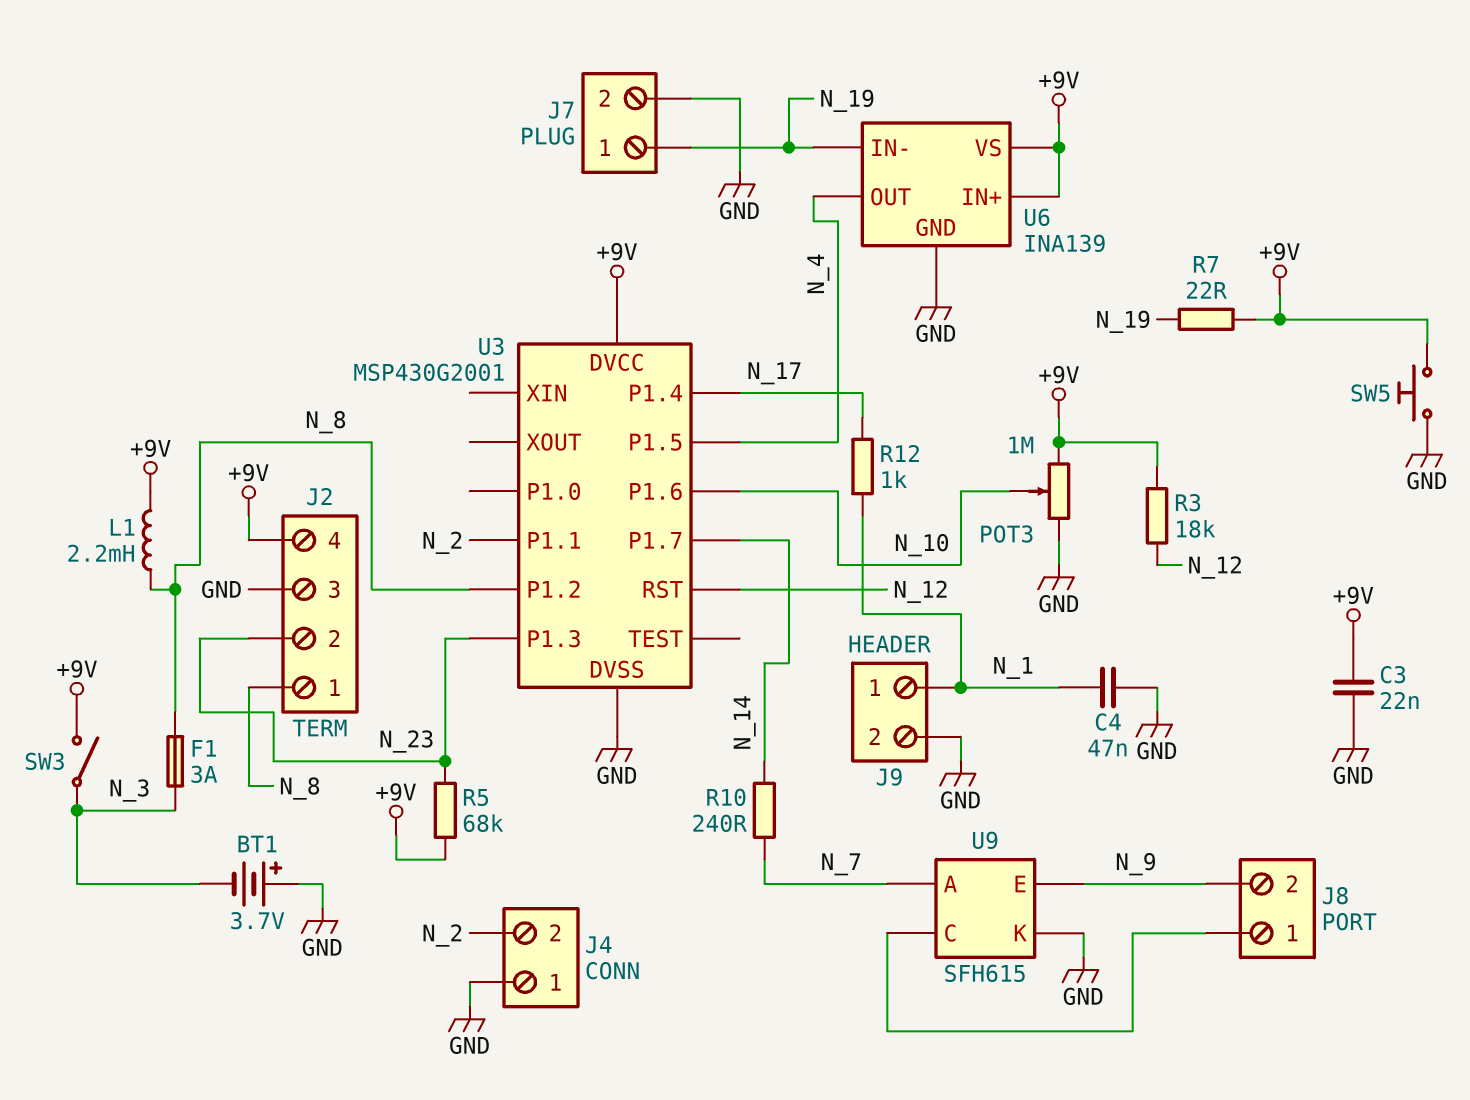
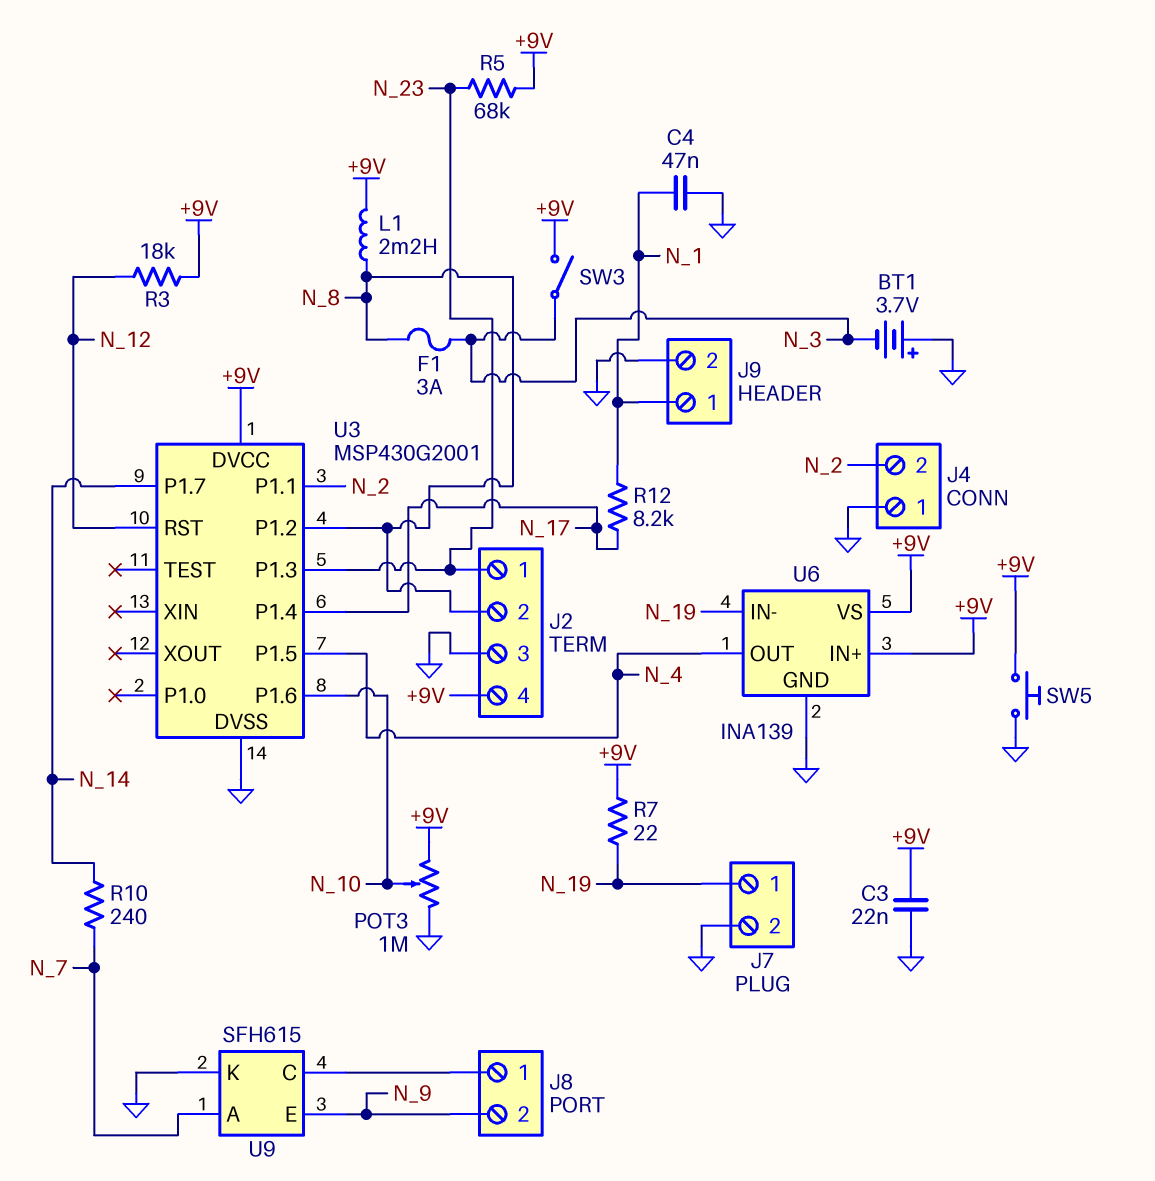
J2 pin 1: N_8 -> N_23
J2 pin 2: N_23 -> N_8
R12: 1k (N_1, N_17) -> 8.2k (N_1, N_17)

